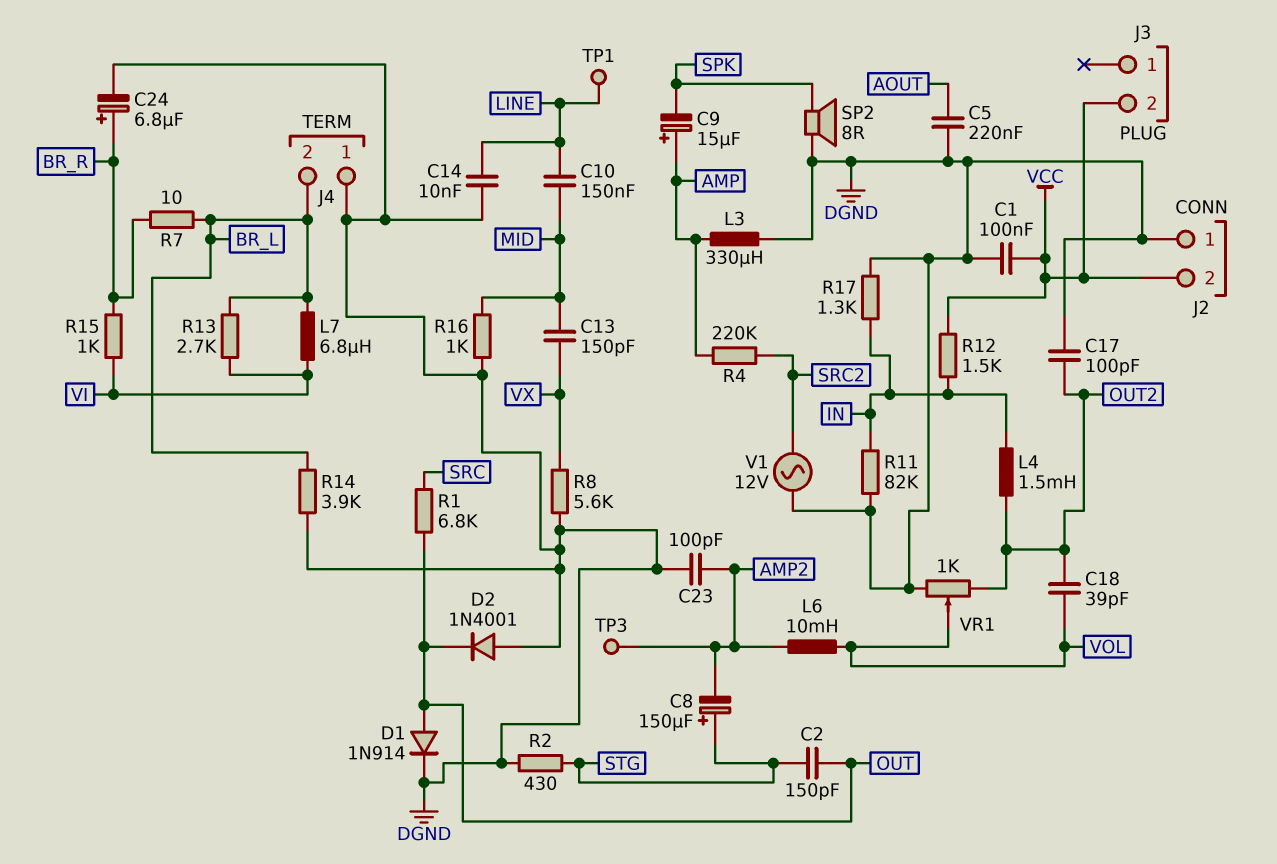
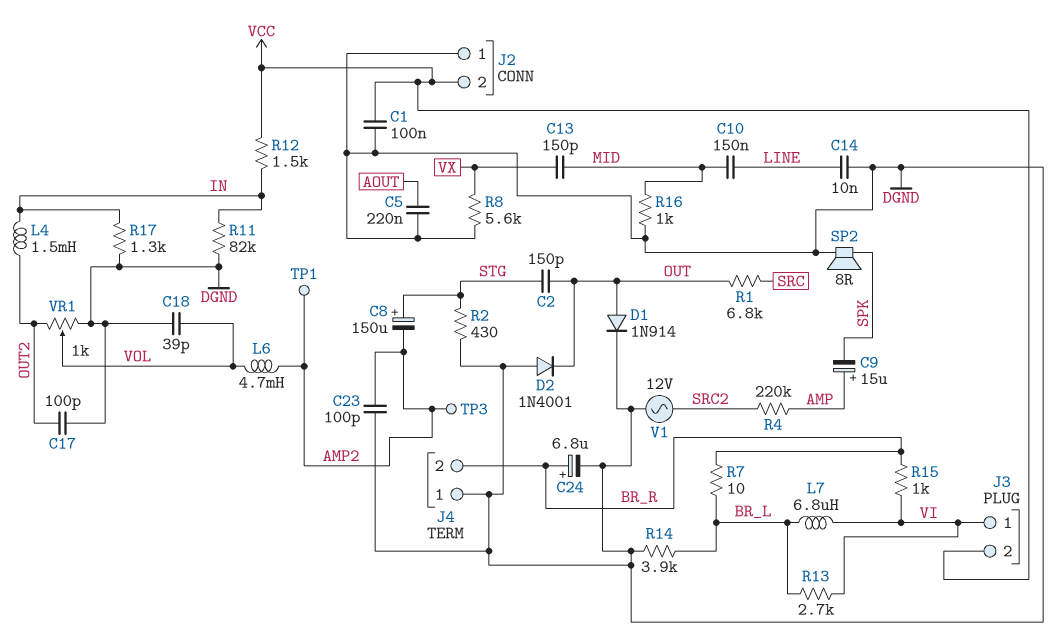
C18: 39pF (OUT2, VOL) -> 39pF (DGND, VOL)
J3 pin 1: none -> VI
J4 pin 2: BR_L -> BR_R
L3: 330uH (AMP, DGND) -> none
L6: 10mH (AMP2, VOL) -> 4.7mH (AMP2, VOL)
TP1: test point (LINE) -> test point (AMP2)

